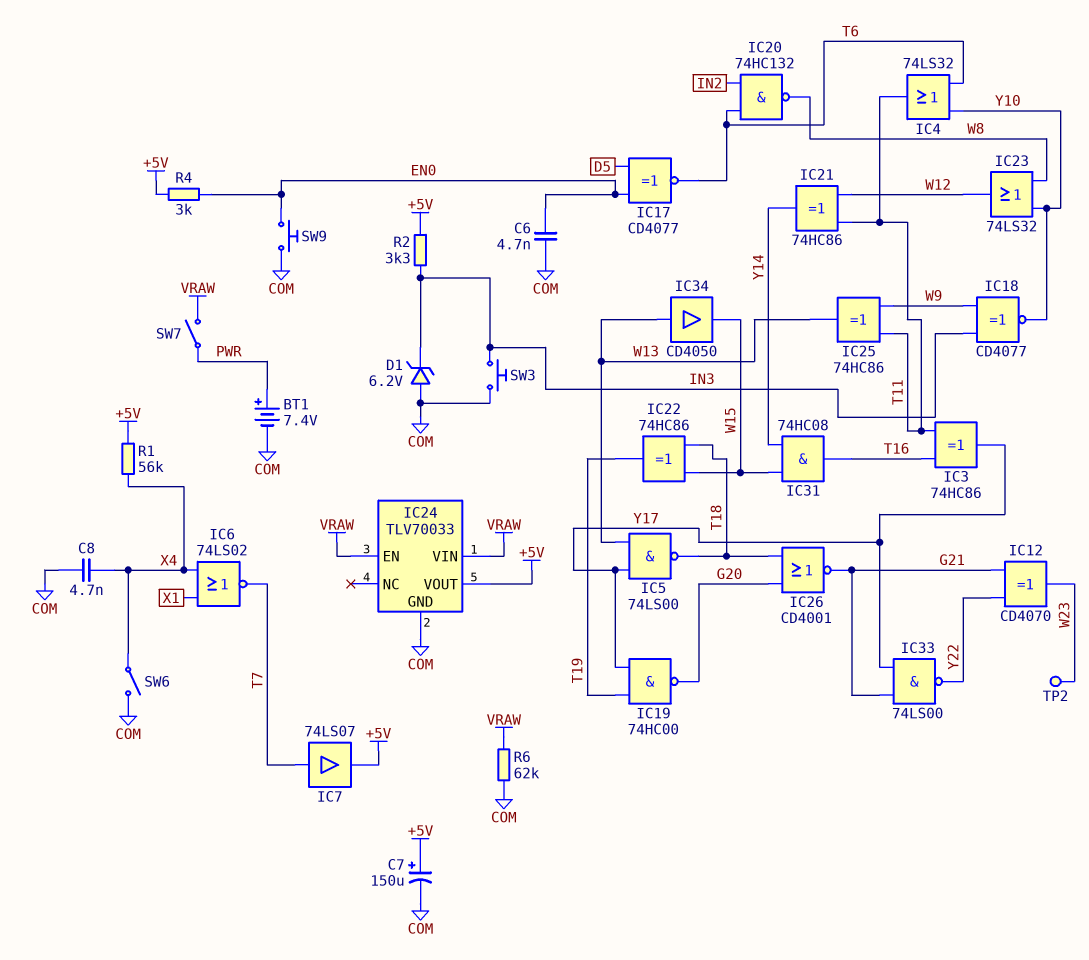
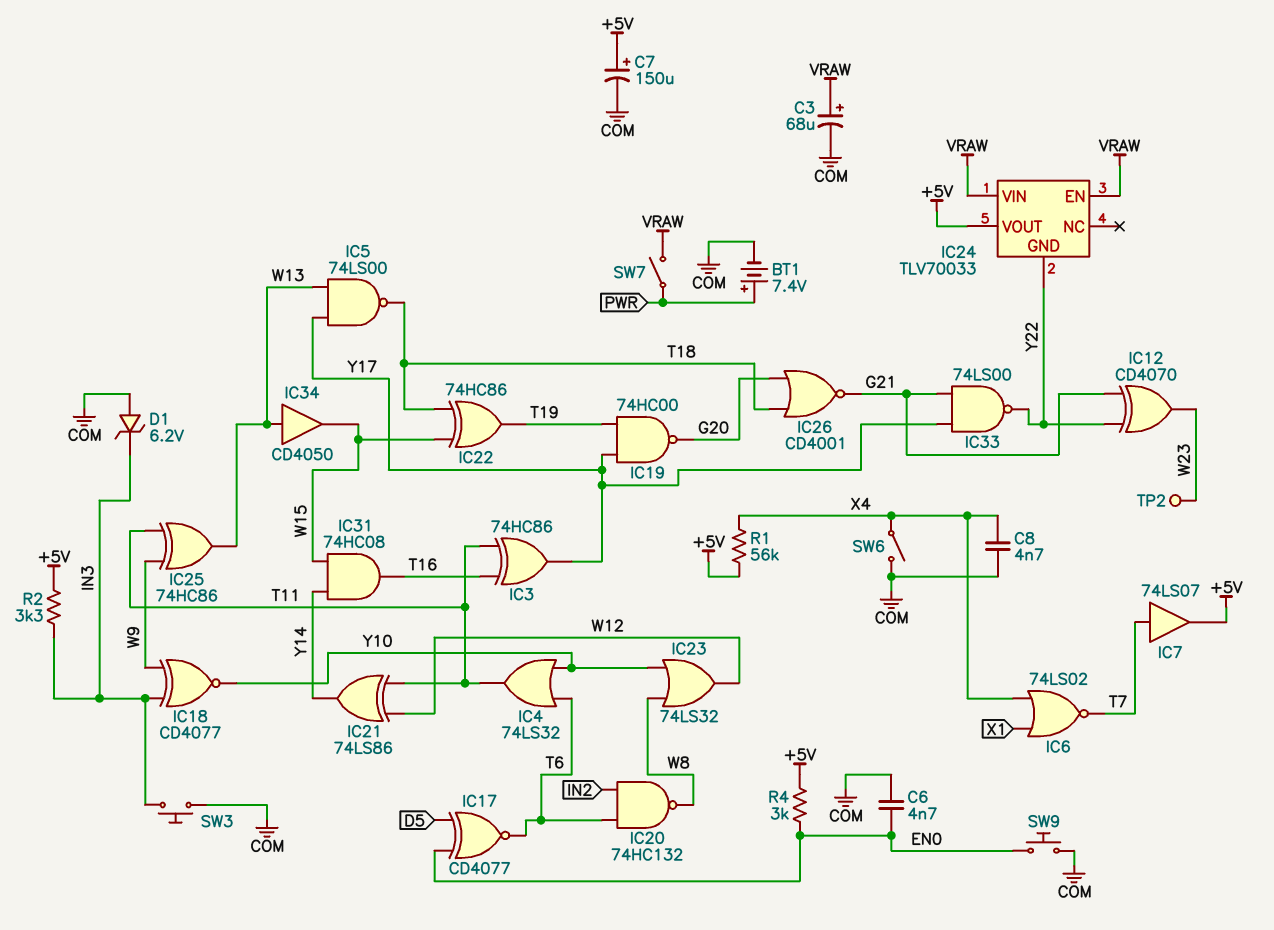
C3: none -> 68uF (plus VRAW, minus COM)
IC21: XOR 74HC86 (in T11, in W12, out Y14) -> XOR 74LS86 (in T11, in W12, out Y14)
IC24 pin GND: COM -> Y22
R6: 62k (COM, VRAW) -> none

